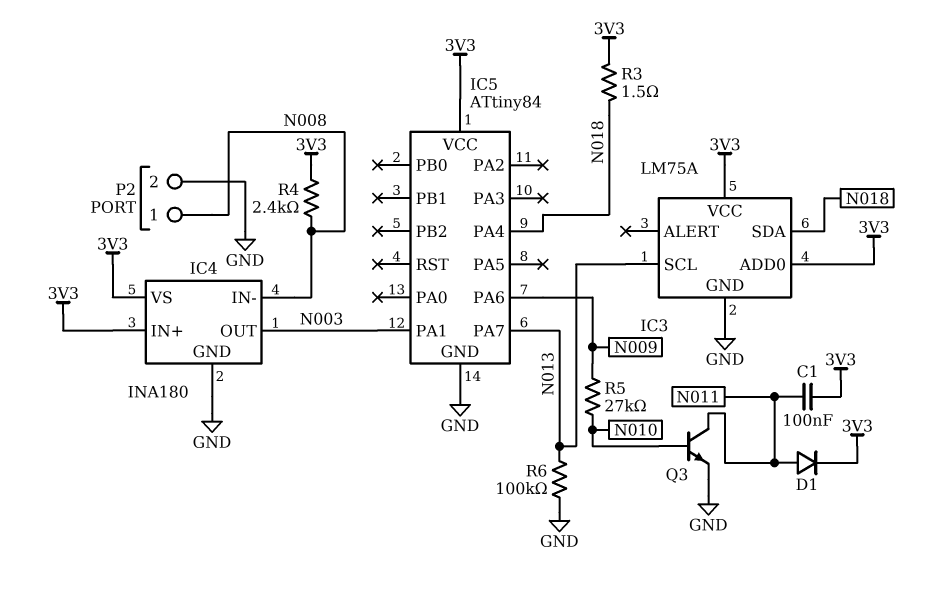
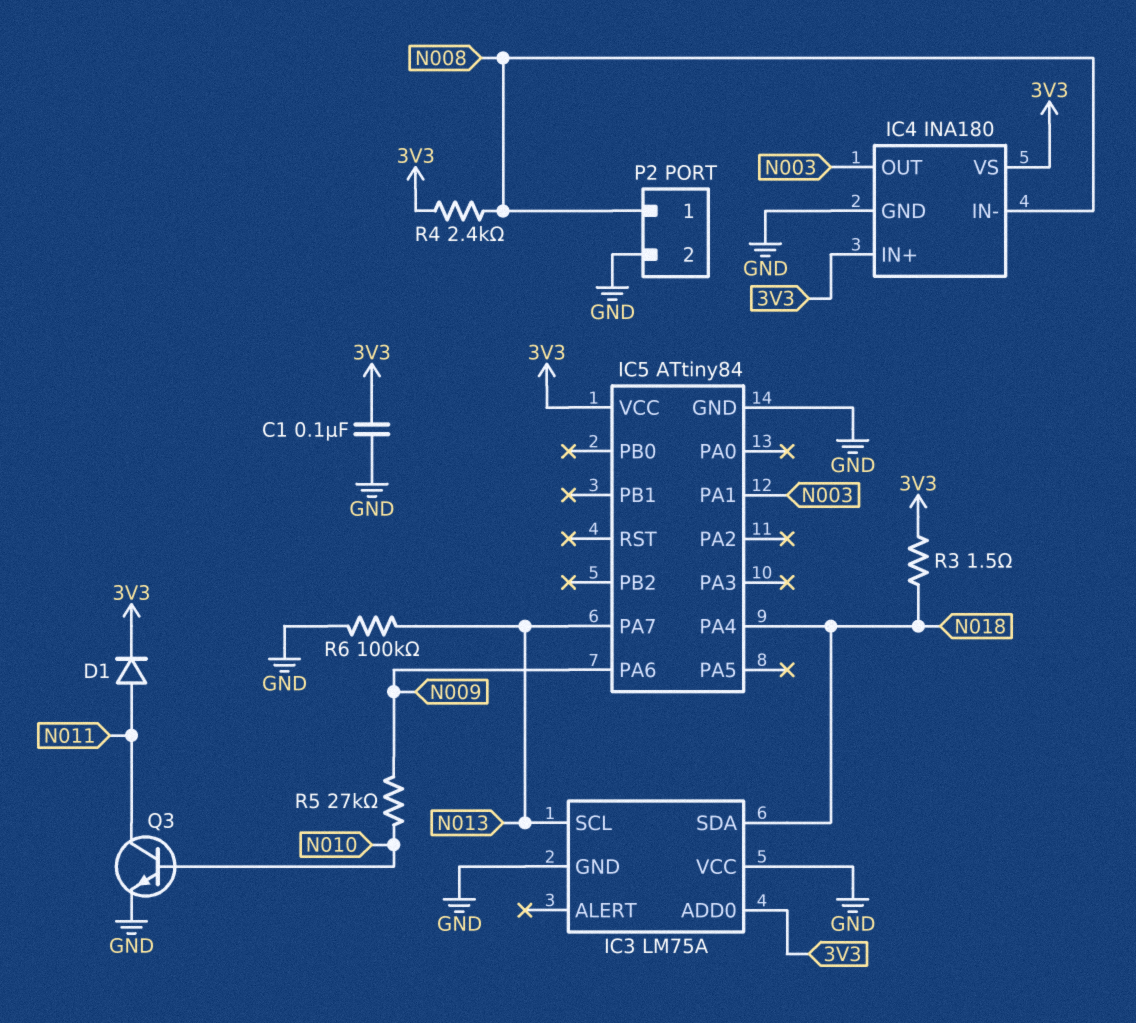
C1: 100nF (3V3, N011) -> 100nF (3V3, GND)
IC3 pin VCC: 3V3 -> GND

